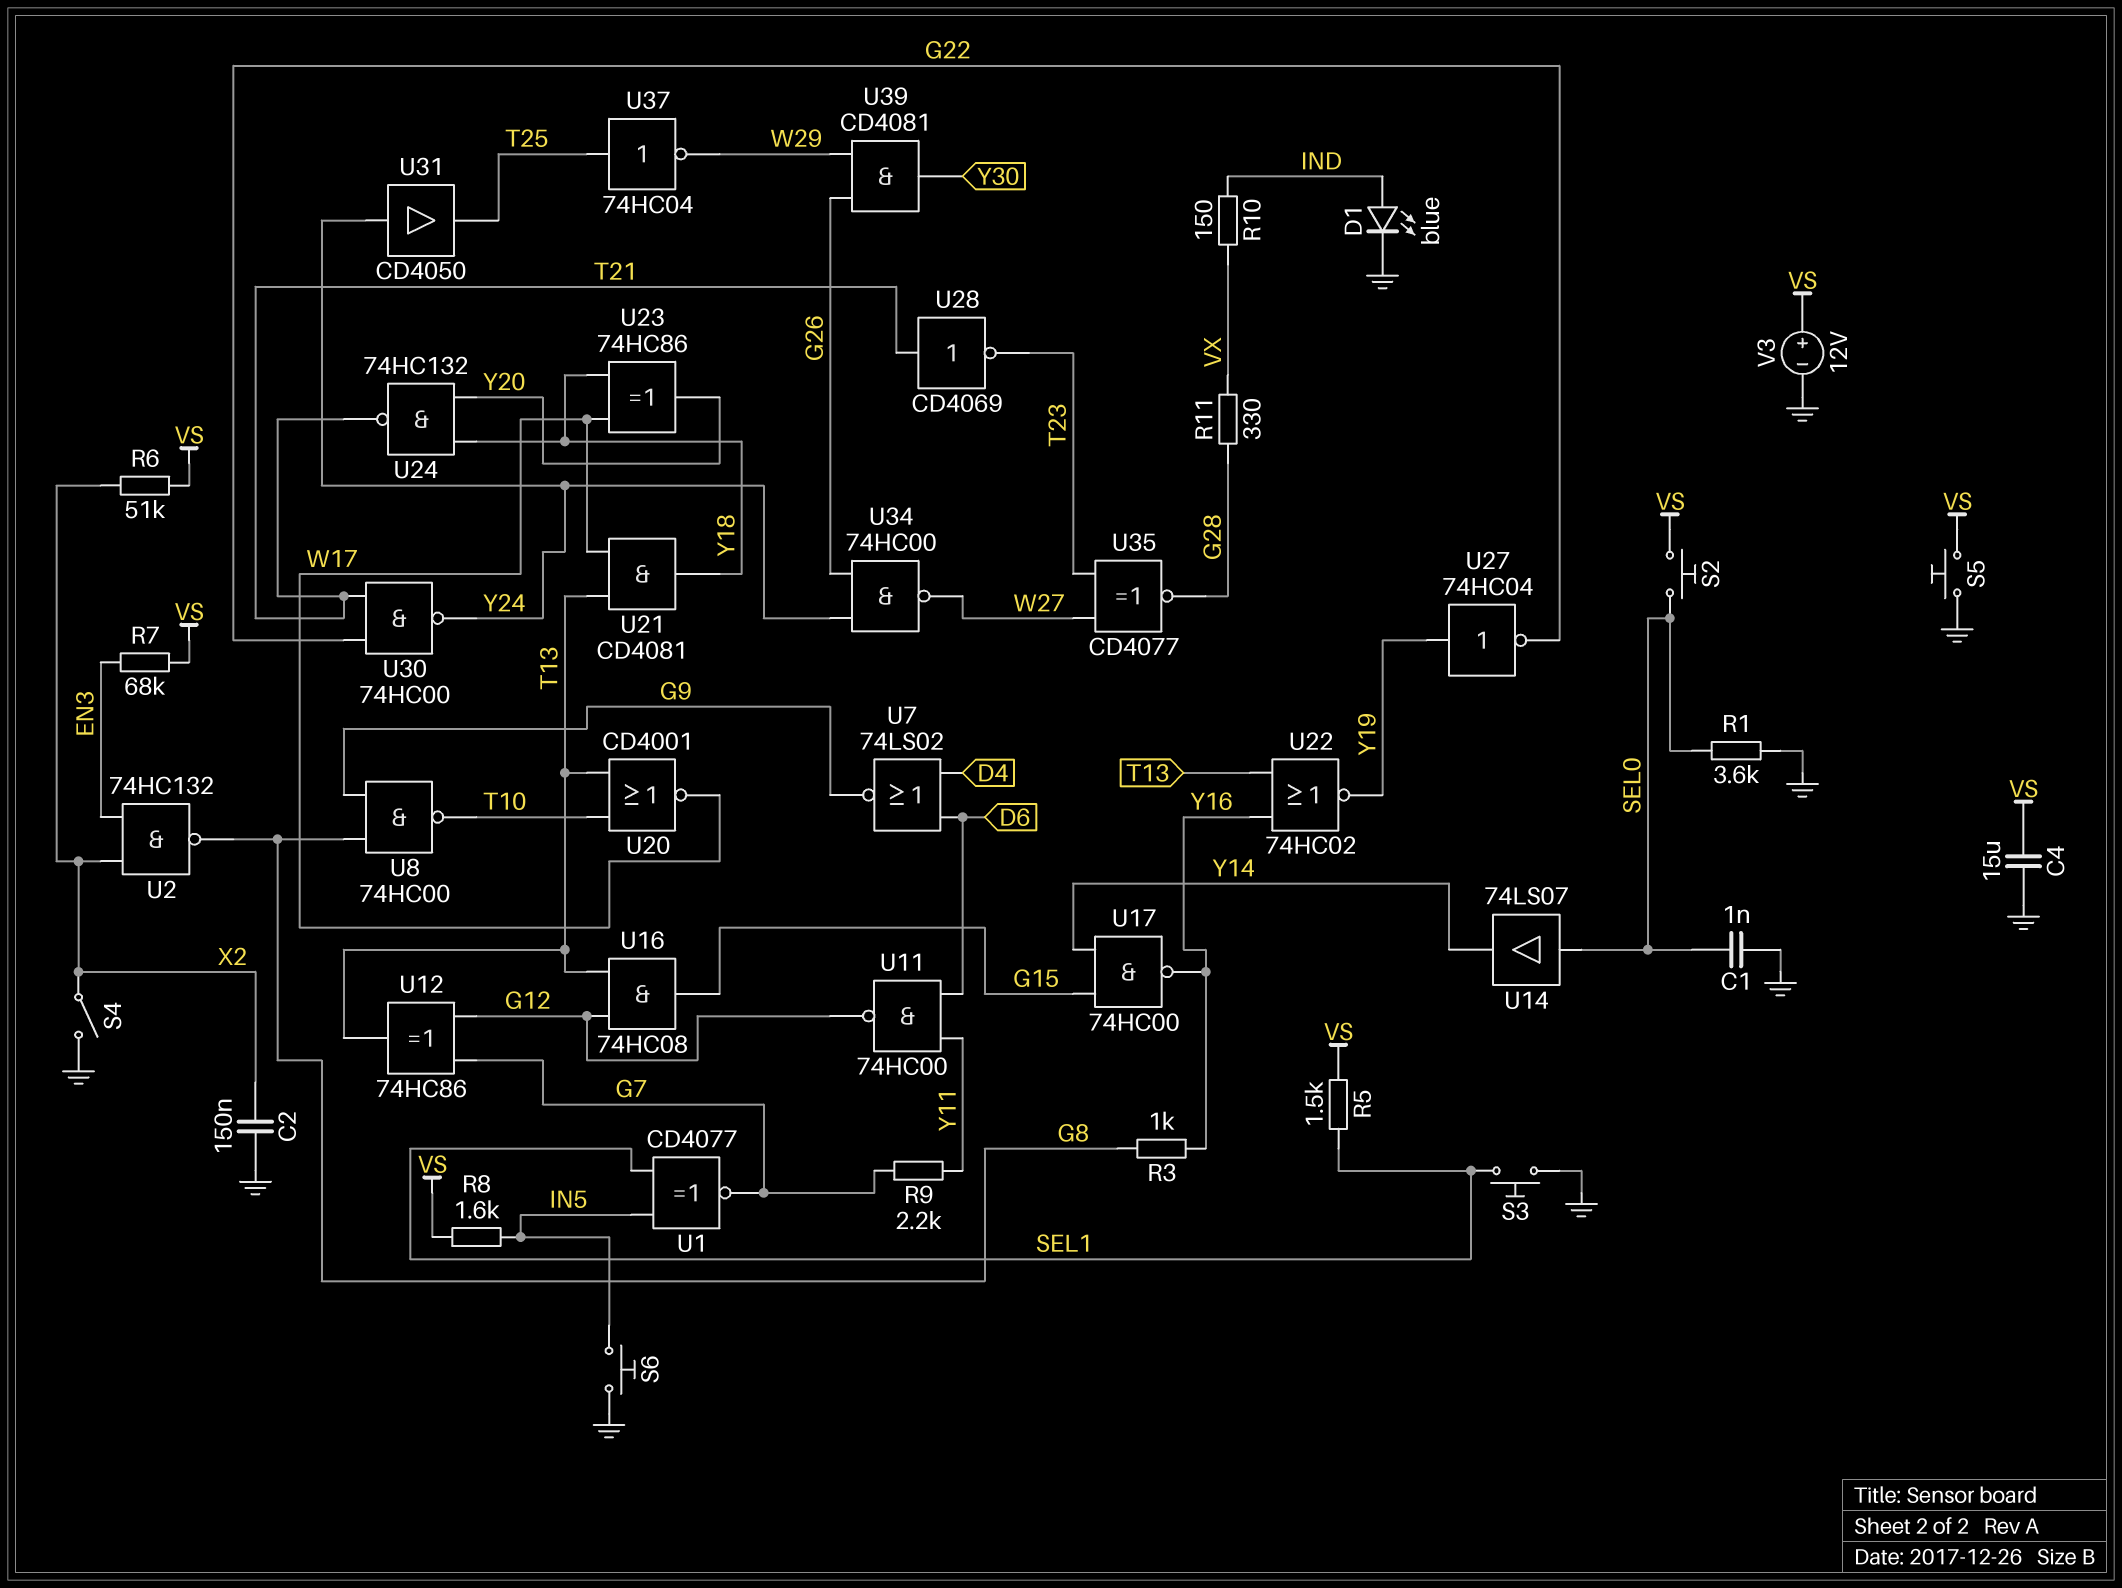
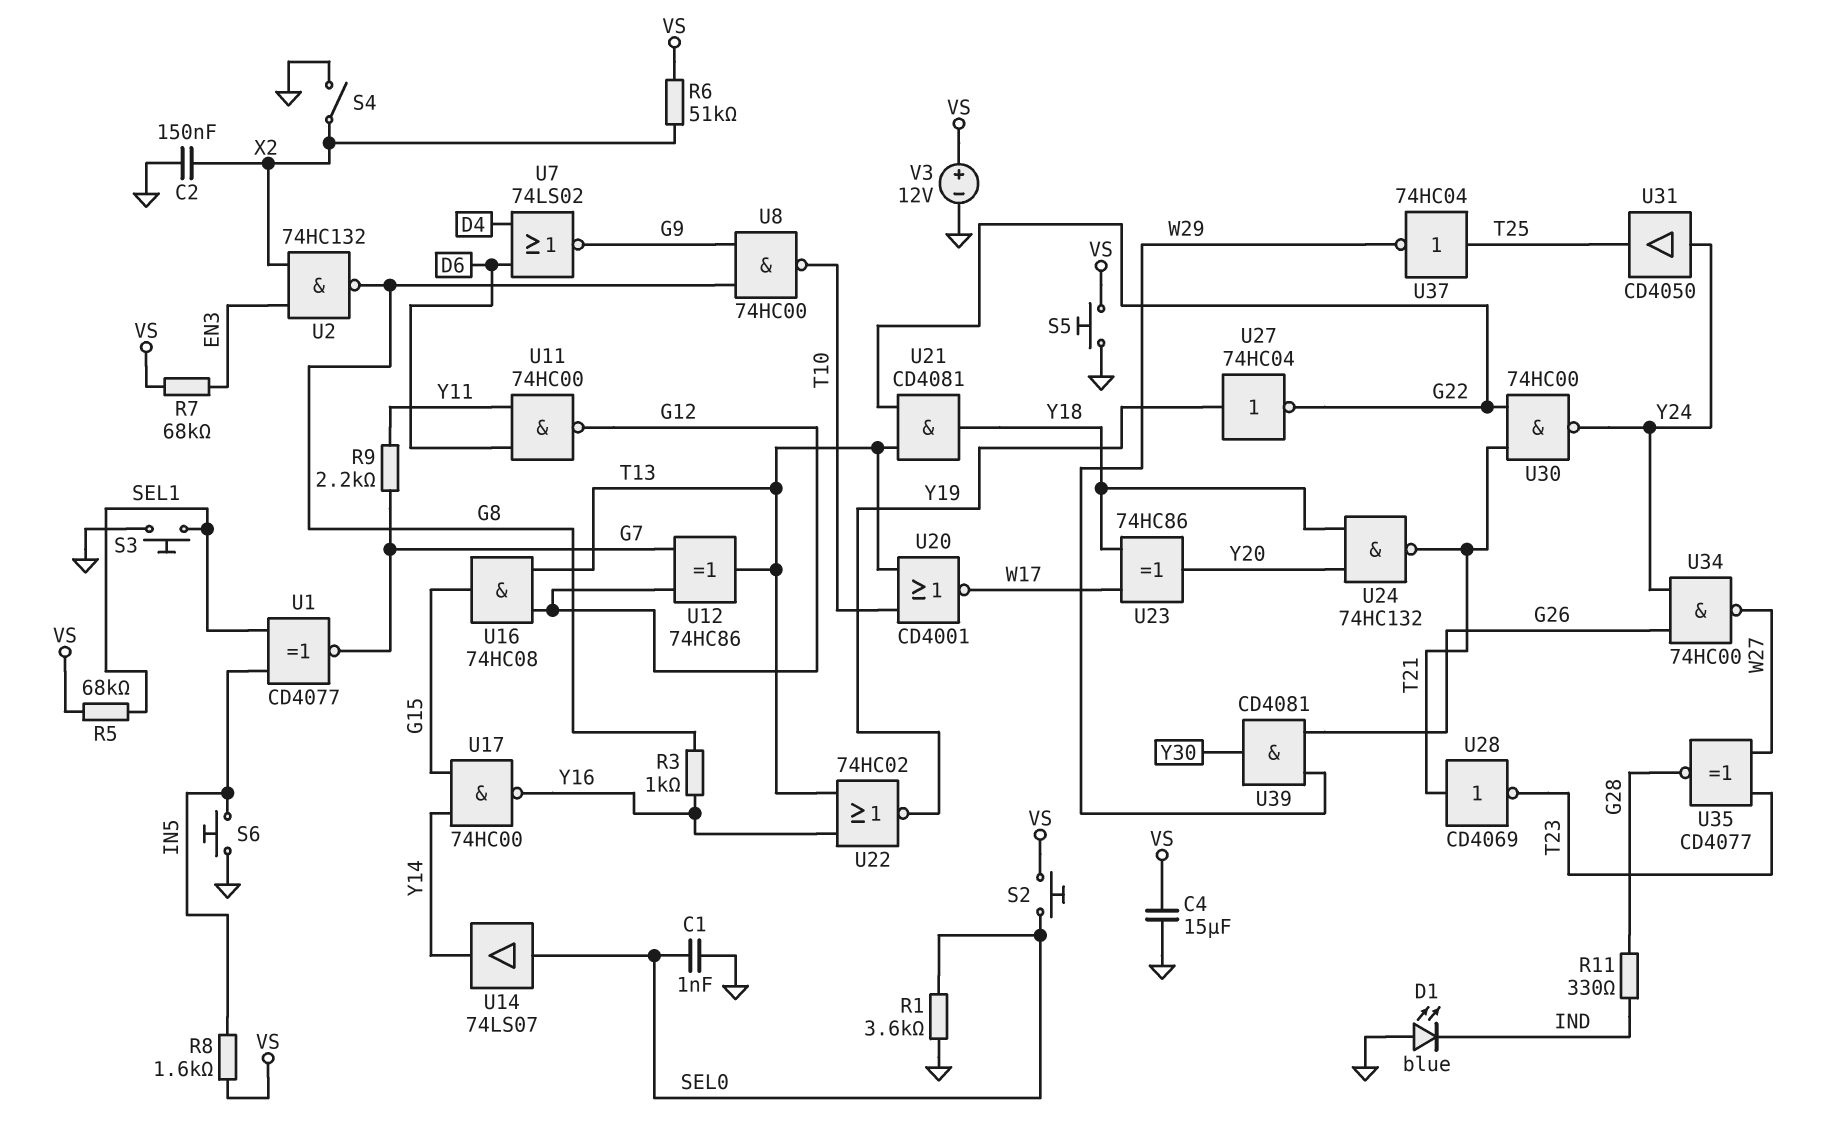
D1: LED blue (A IND, K GND) -> LED blue (A GND, K IND)
R5: 1.5k (SEL1, VS) -> 68k (SEL1, VS)
R10: 150 (IND, VX) -> none
R11: 330 (G28, VX) -> 330 (G28, IND)
U21: AND CD4081 (in T13, in W17, out Y18) -> AND CD4081 (in G22, in T13, out Y18)

